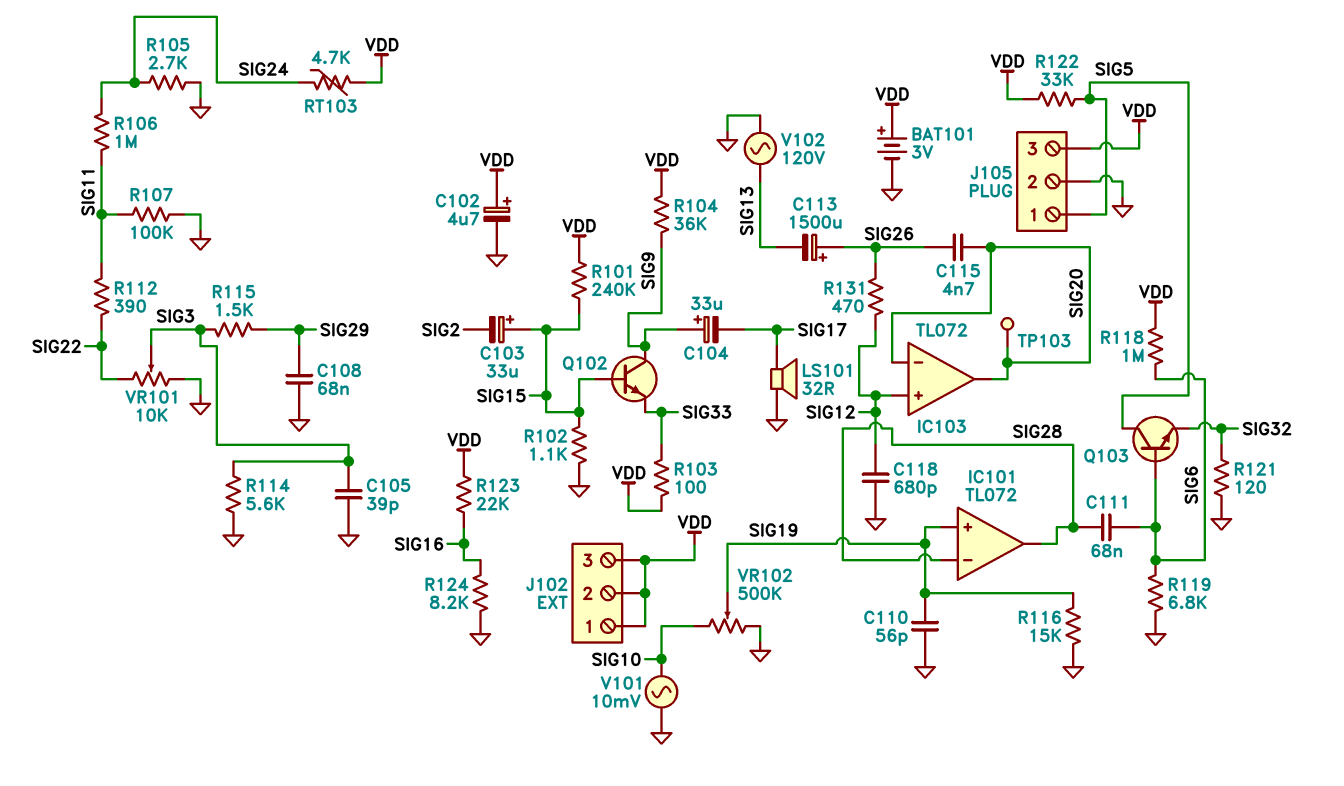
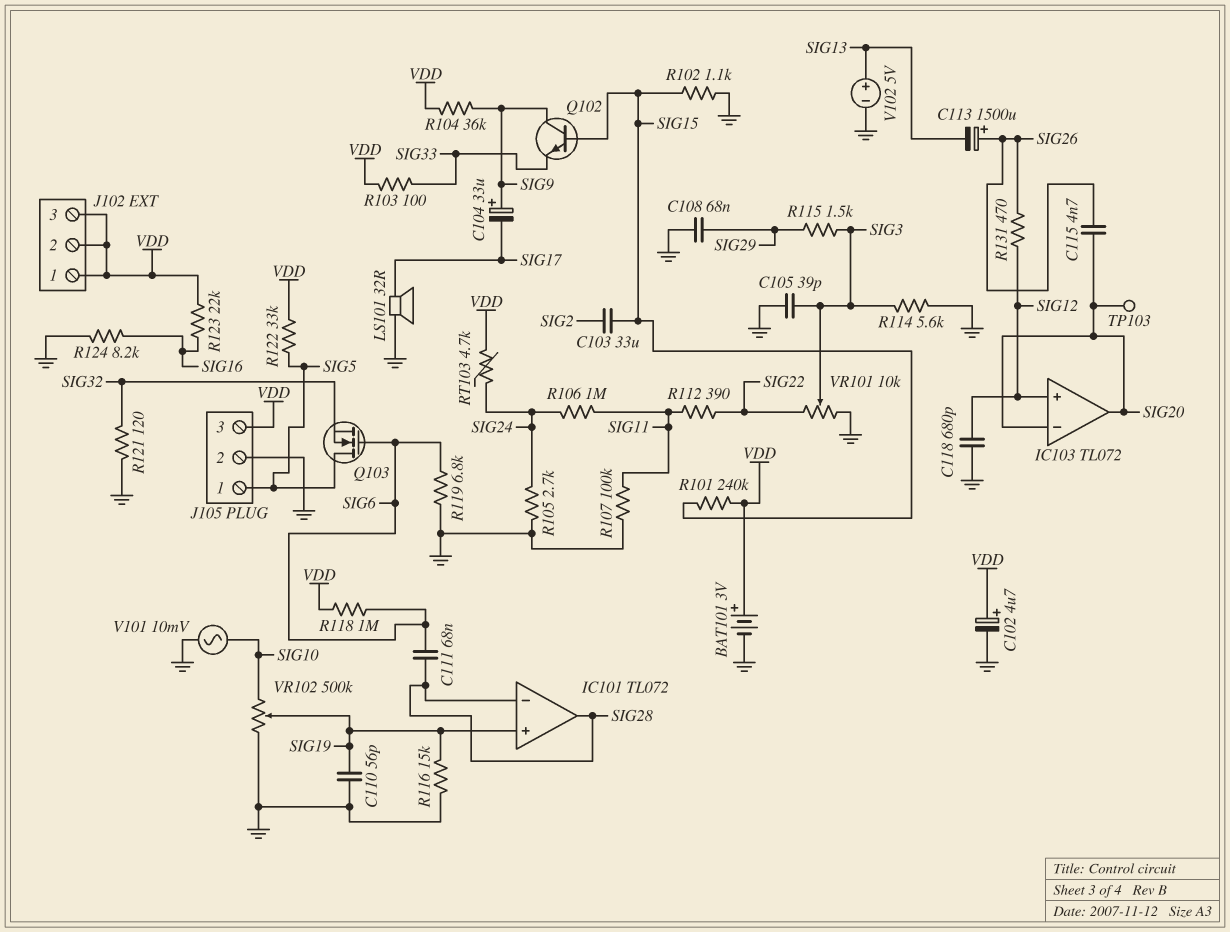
C103: 33uF (plus SIG15, minus SIG2) -> 33uF (SIG2, SIG15)
Q103: NPN (B SIG6, C SIG5, E SIG32) -> NMOS (G SIG6, D SIG5, S SIG32)
V102: AC 120V (GND, SIG13) -> 5V (plus SIG13, minus GND)

